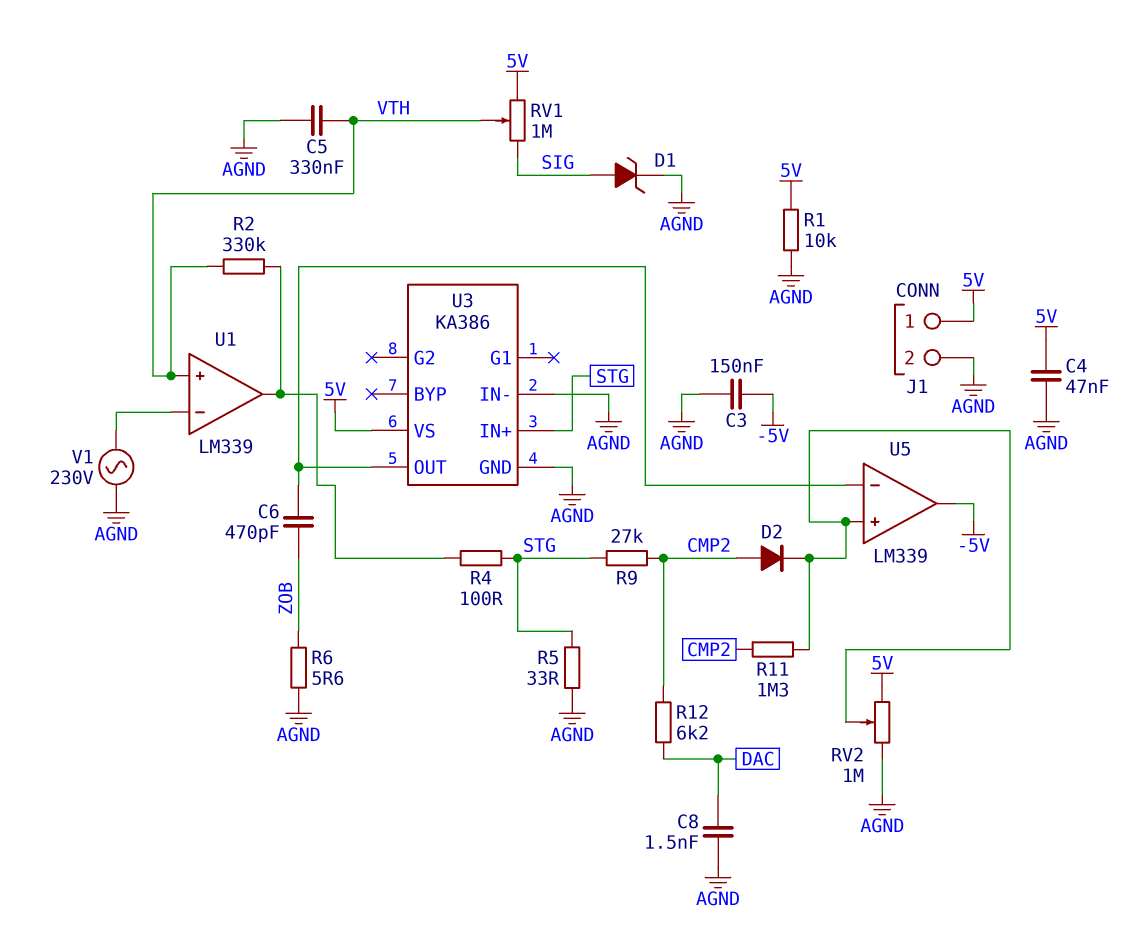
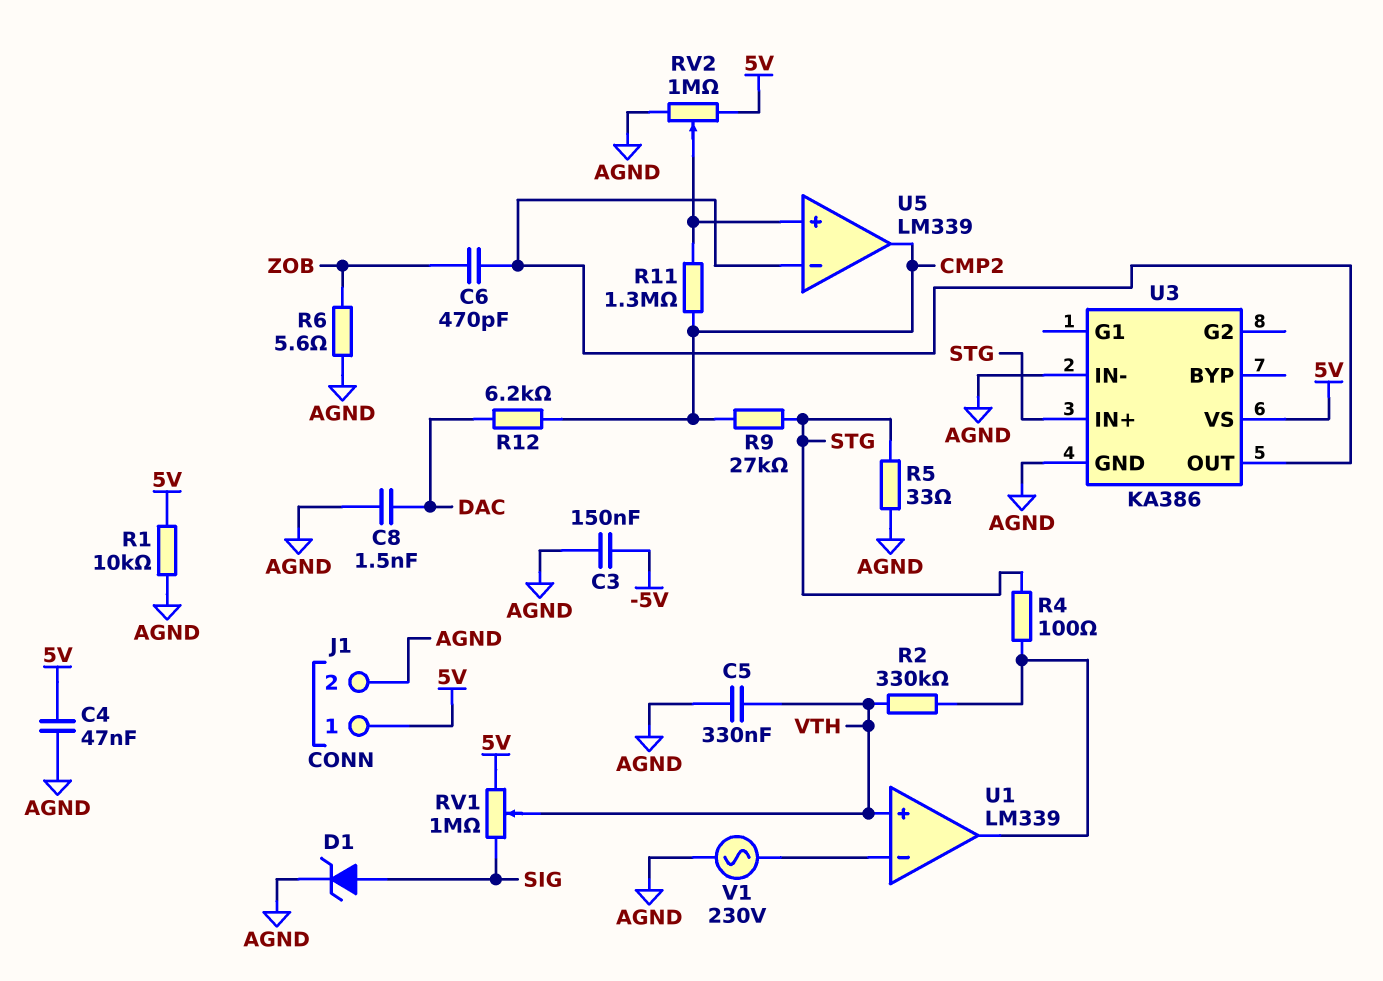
D2: diode (A CMP2, K U5/in+) -> none
U5 pin out: -5V -> CMP2

